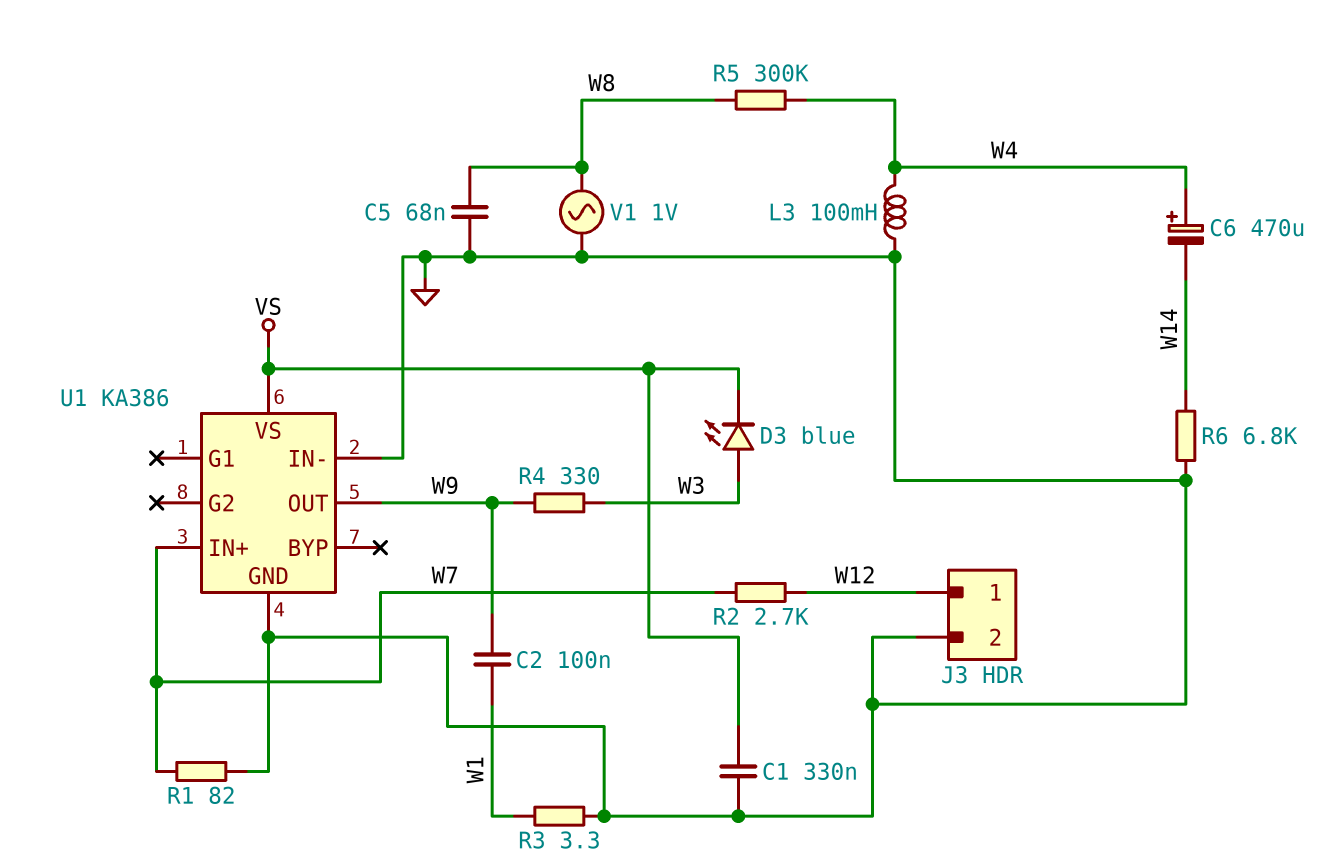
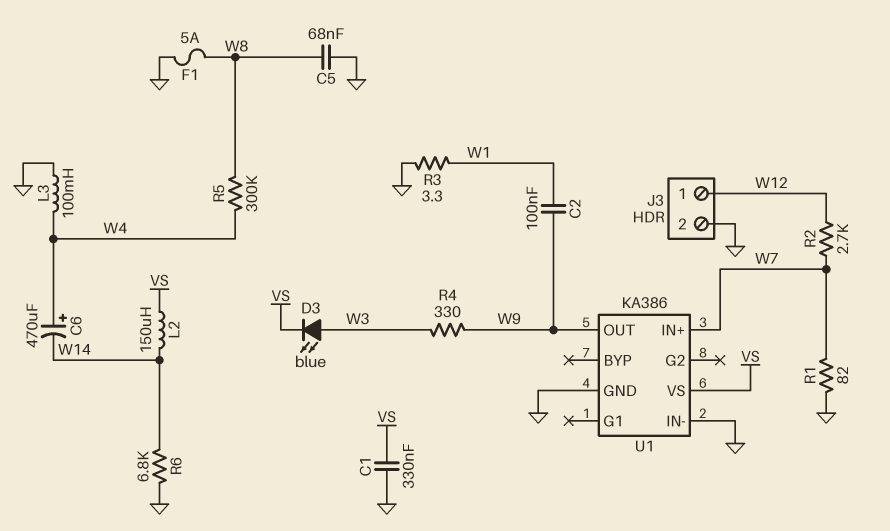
F1: none -> 5A (GND, W8)
L2: none -> 150uH (VS, W14)
V1: AC 1V (GND, W8) -> none

